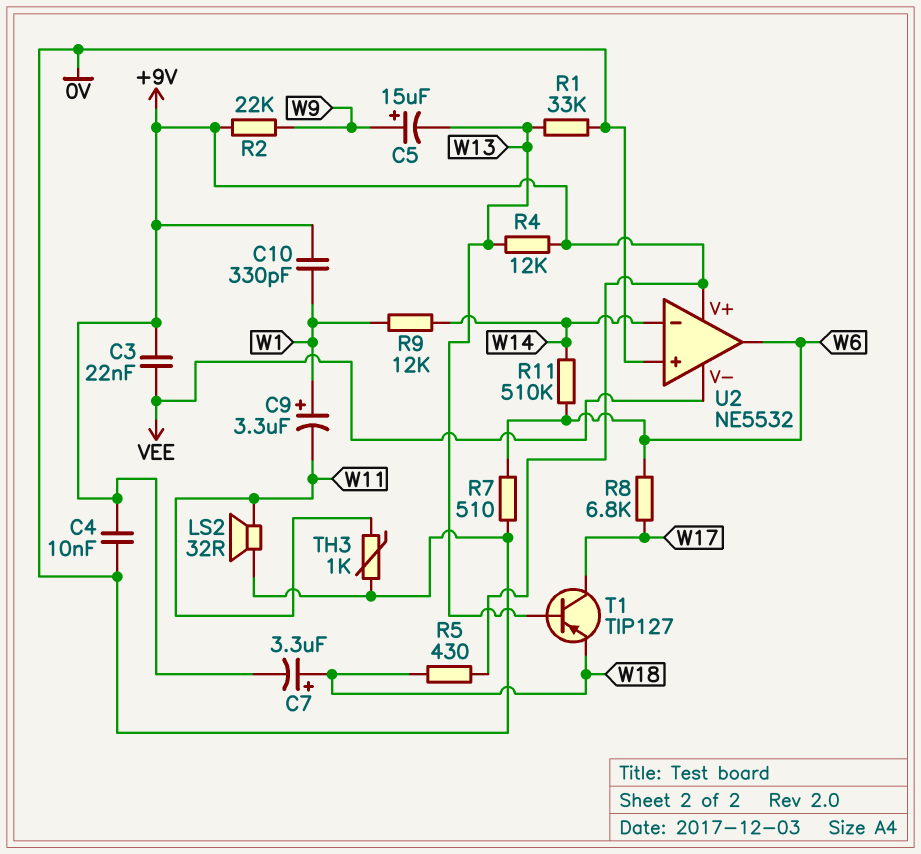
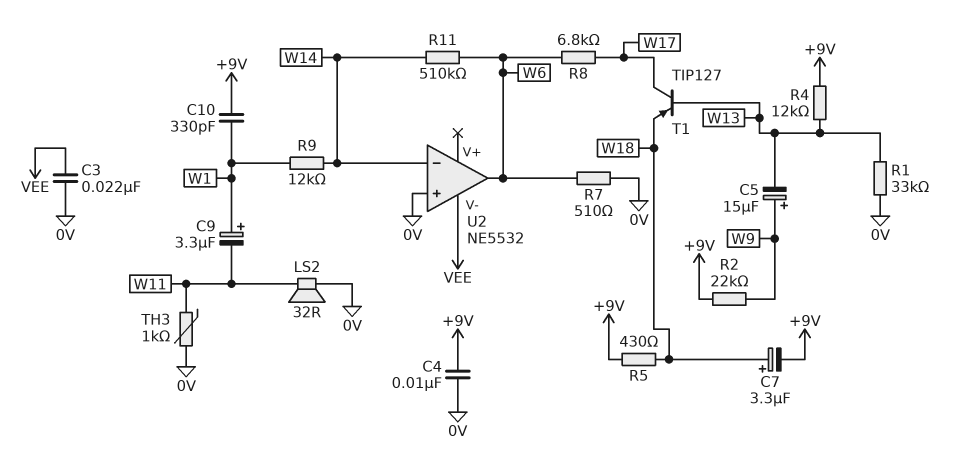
C3: 22nF (+9V, VEE) -> 22nF (0V, VEE)
U2 pin V+: +9V -> none

